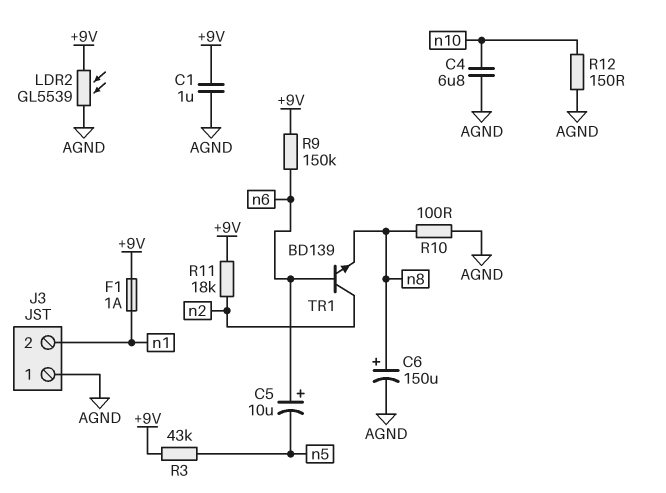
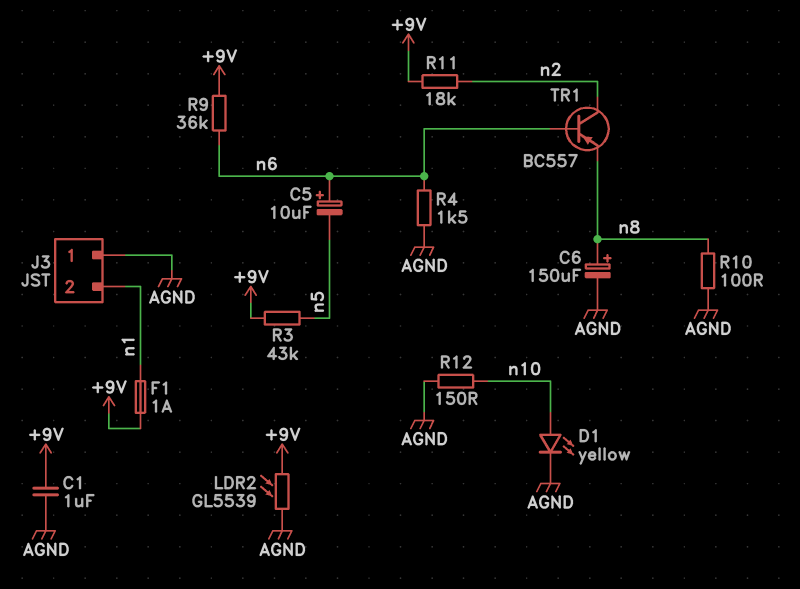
C4: 6.8uF (AGND, n10) -> none
D1: none -> LED yellow (A n10, K AGND)
R4: none -> 1.5k (AGND, n6)
R9: 150k (+9V, n6) -> 36k (+9V, n6)
TR1: NPN BD139 (B n6, C n2, E n8) -> PNP BC557 (B n6, C n2, E n8)

